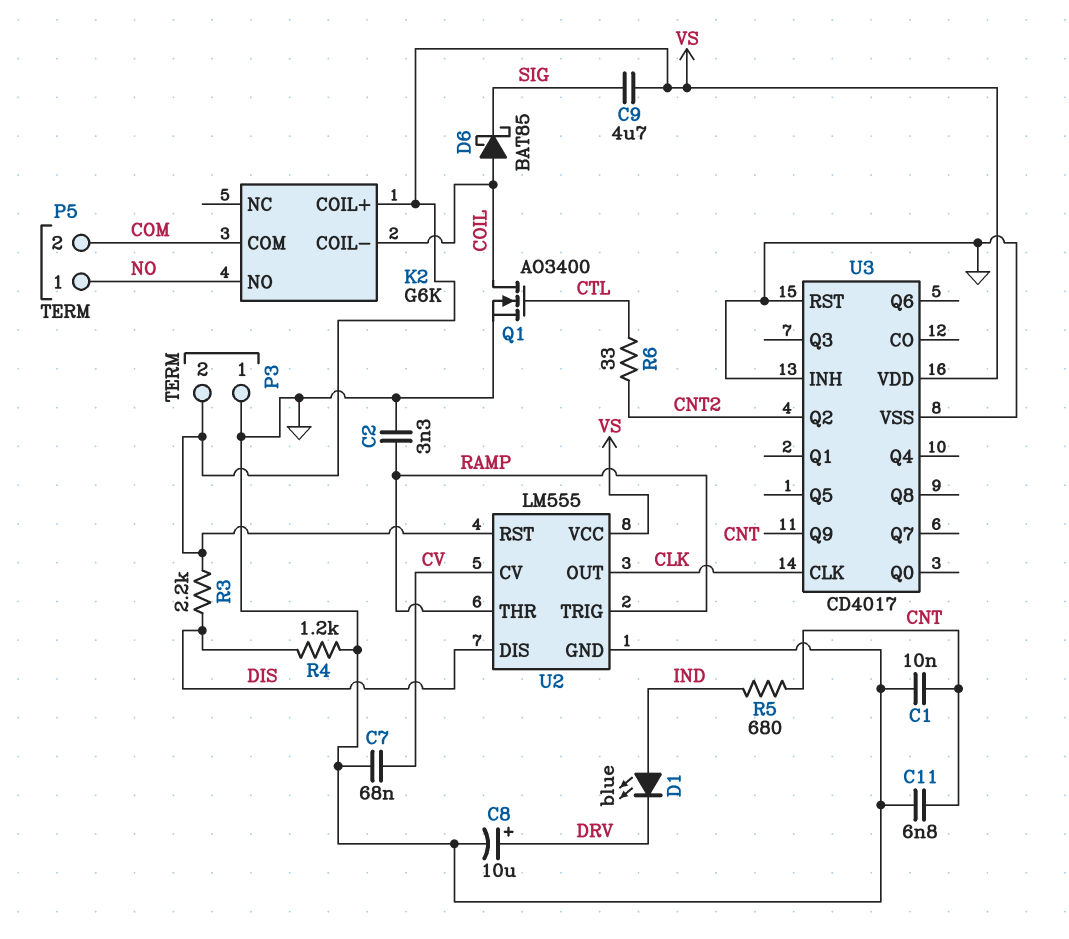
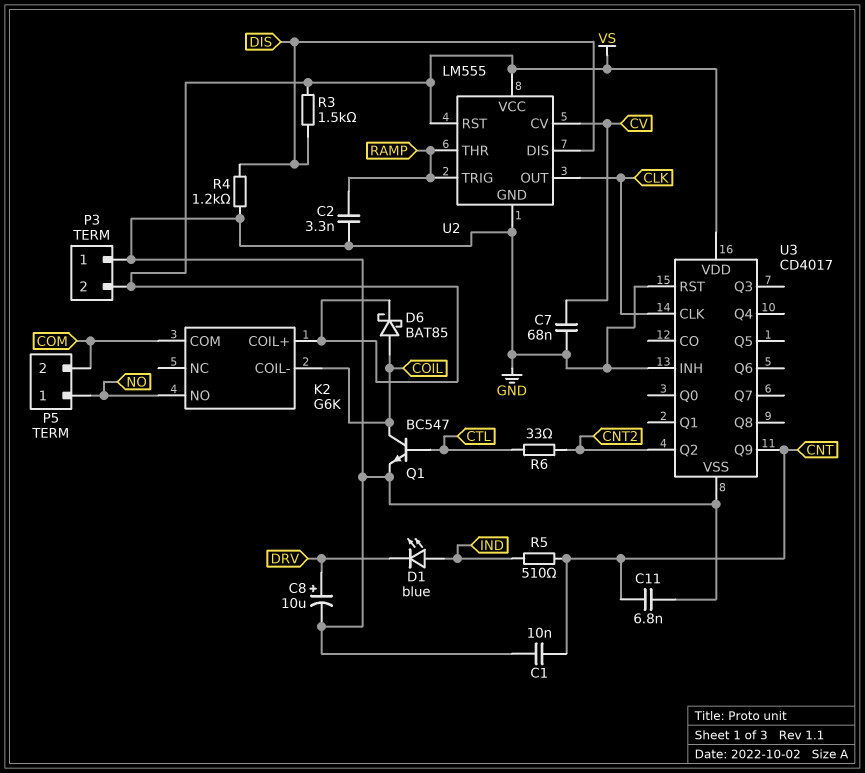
C9: 4.7uF (SIG, VS) -> none
D6: schottky BAT85 (A COIL, K SIG) -> schottky BAT85 (A COIL, K VS)
Q1: NMOS AO3400 (G CTL, D COIL, S GND) -> NPN BC547 (B CTL, C COIL, E GND)
R3: 2.2k (DIS, VS) -> 1.5k (DIS, VS)
R5: 680 (CNT, IND) -> 510 (CNT, IND)

